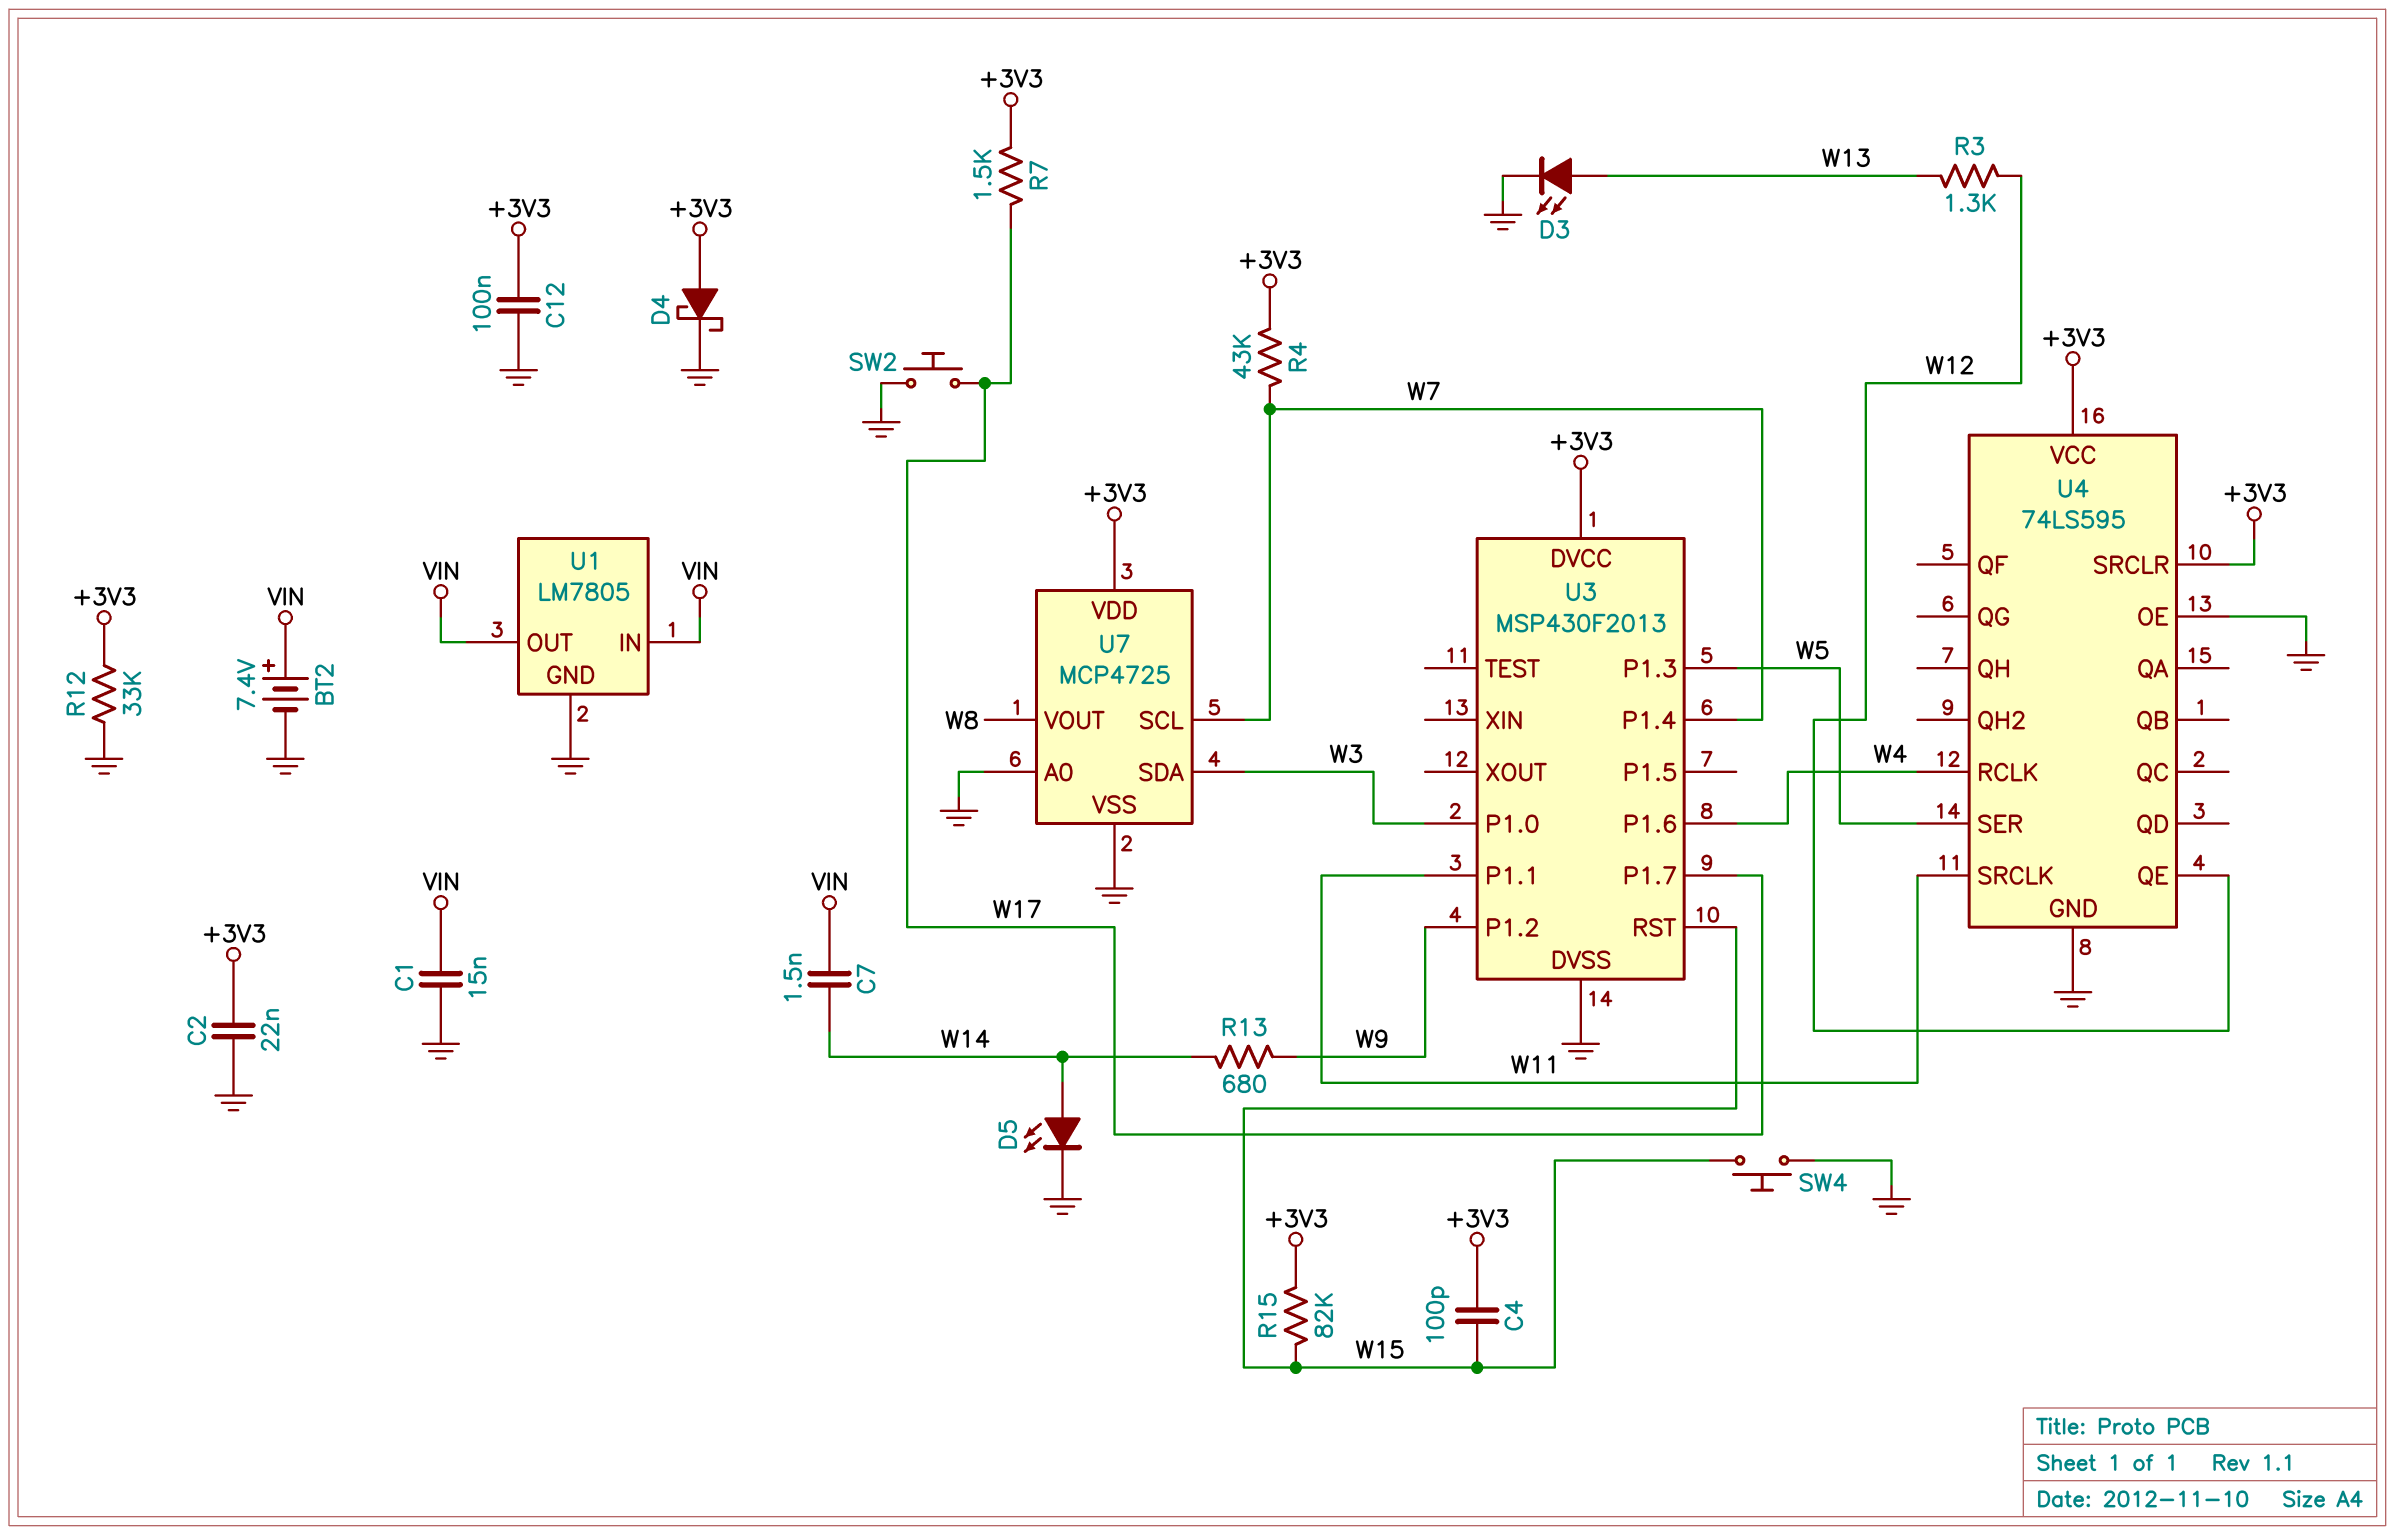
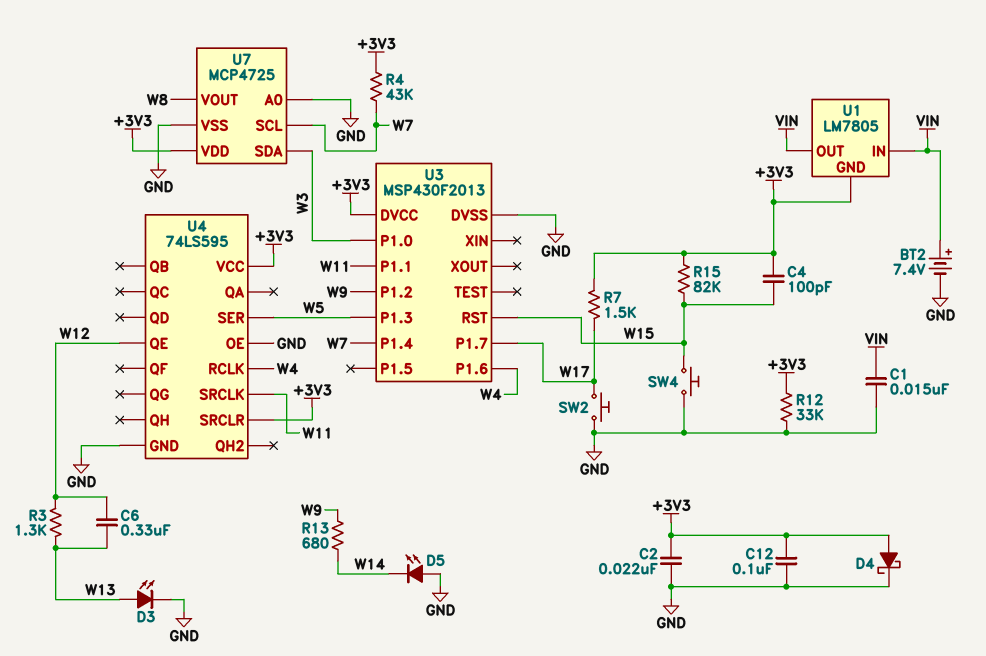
C6: none -> 330nF (W12, W13)
C7: 1.5nF (VIN, W14) -> none
D5: LED (A W14, K GND) -> LED (A GND, K W14)
U1 pin GND: GND -> +3V3

